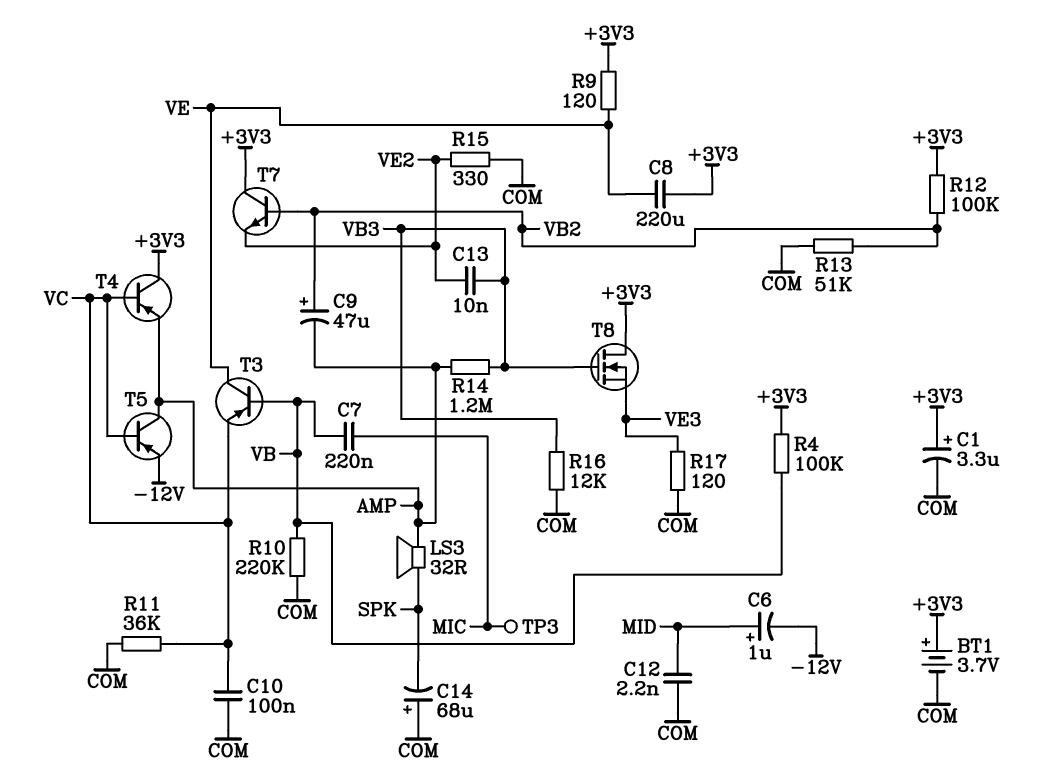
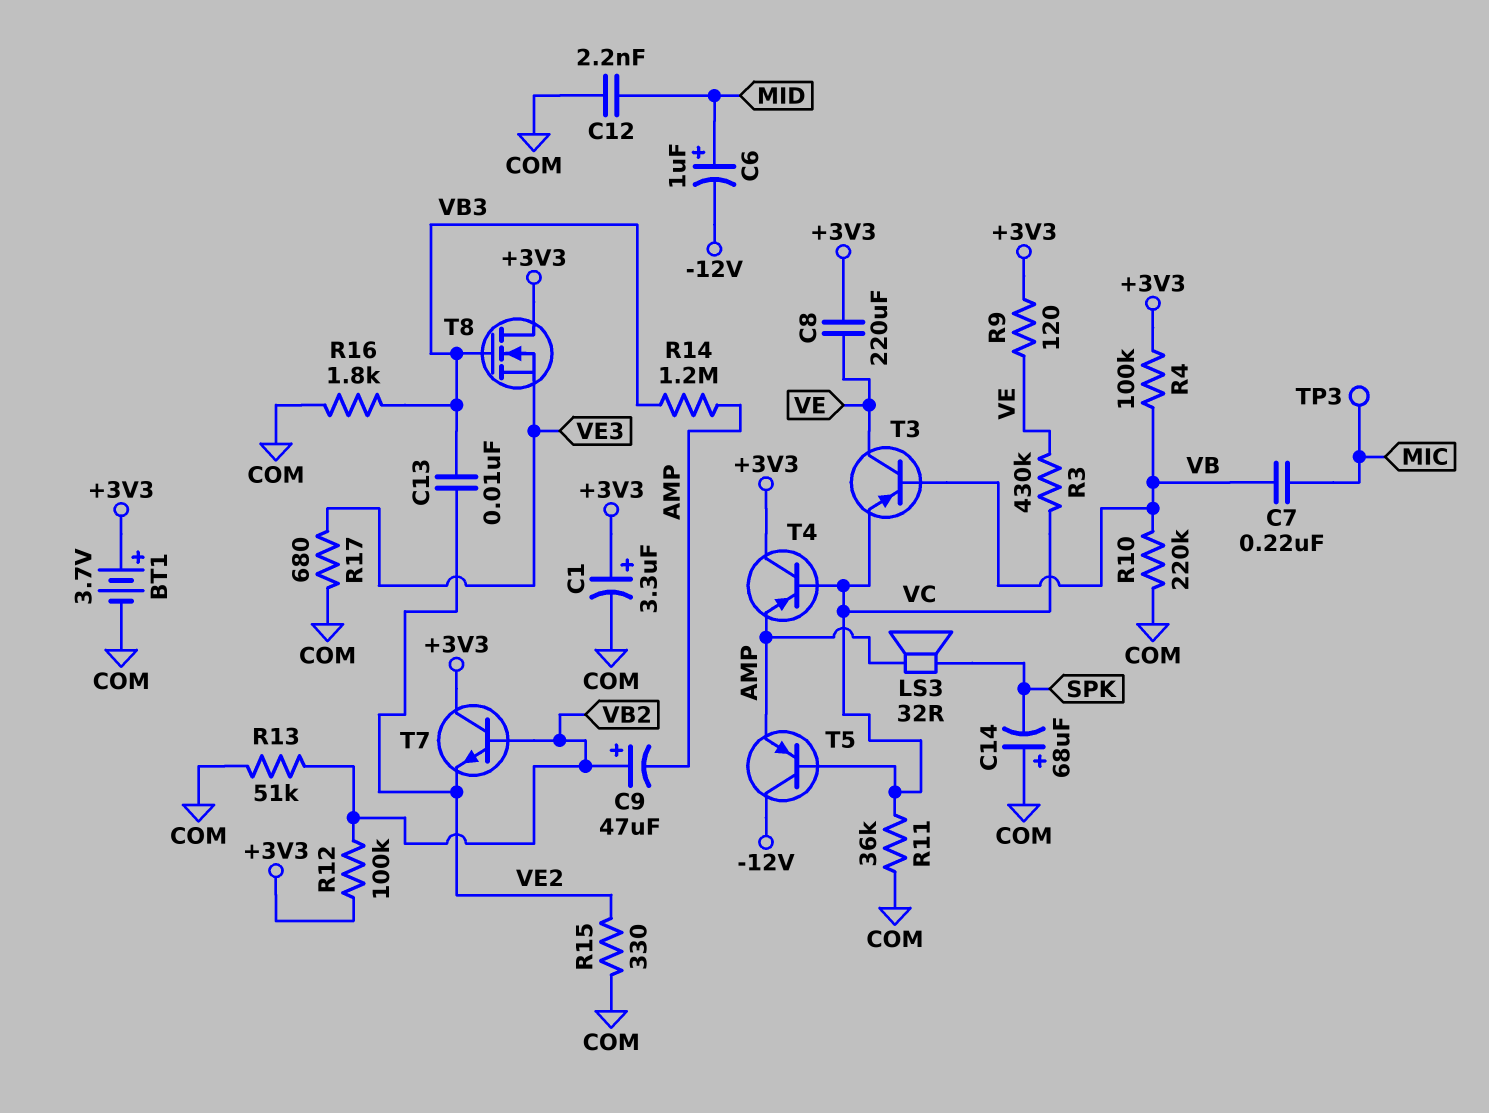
C10: 100nF (COM, VC) -> none
R3: none -> 430k (VC, VE)
R16: 12k (COM, VB3) -> 1.8k (COM, VB3)
R17: 120 (COM, VE3) -> 680 (COM, VE3)
T5: PNP (B VC, C AMP, E -12V) -> PNP (B VC, C -12V, E AMP)

